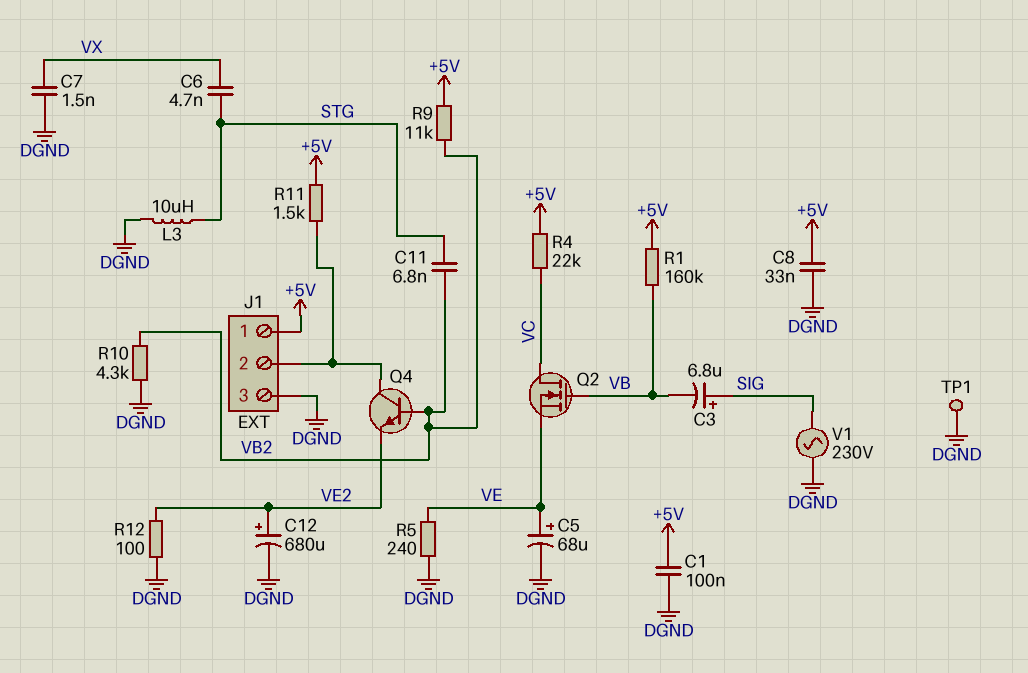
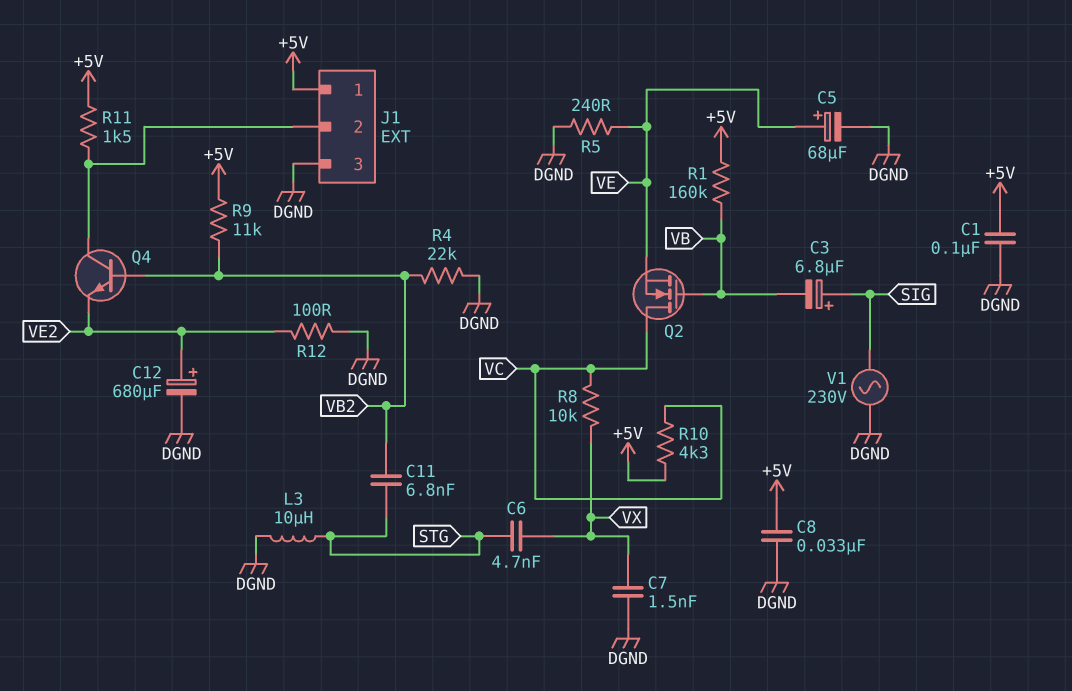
R4: 22k (+5V, VC) -> 22k (DGND, VB2)
R8: none -> 10k (VC, VX)
R10: 4.3k (DGND, VB2) -> 4.3k (+5V, VC)
TP1: test point (DGND) -> none

